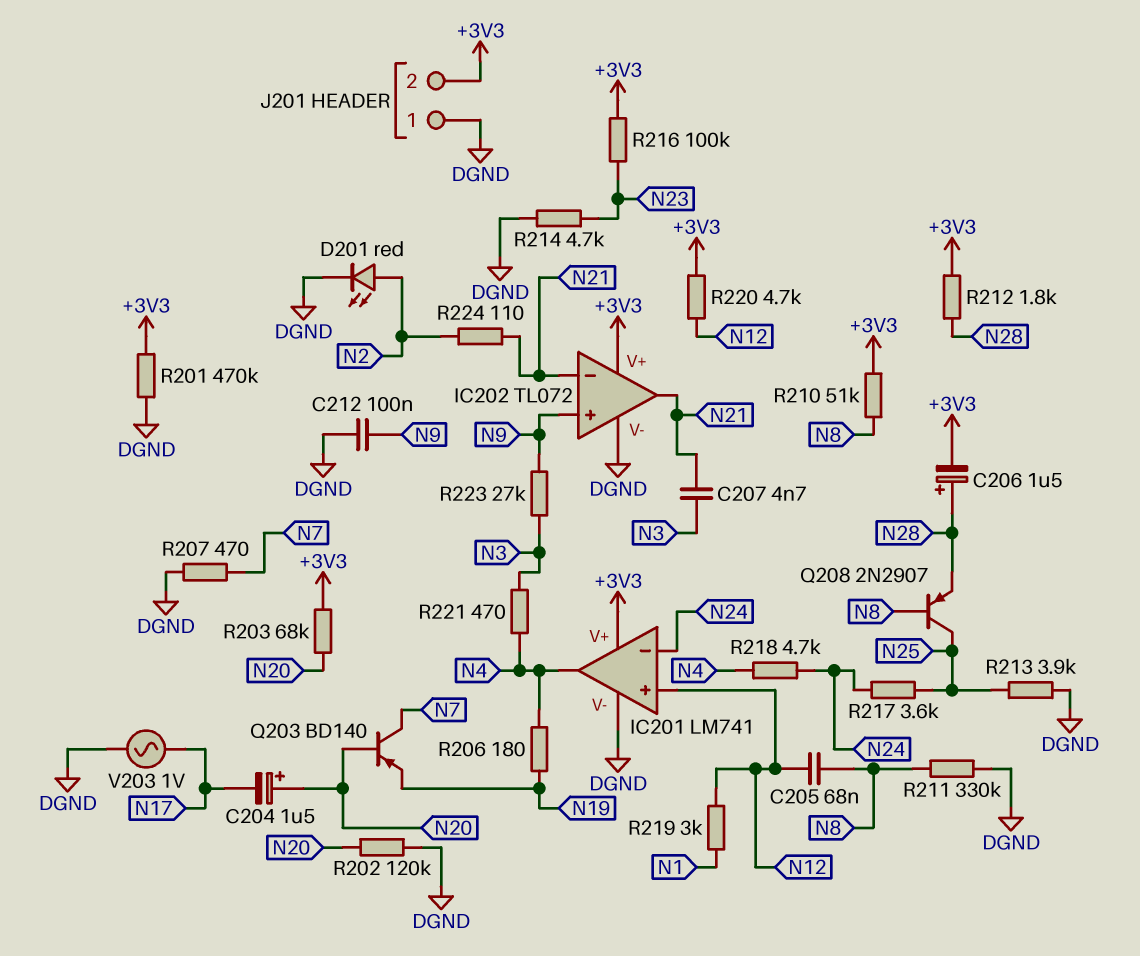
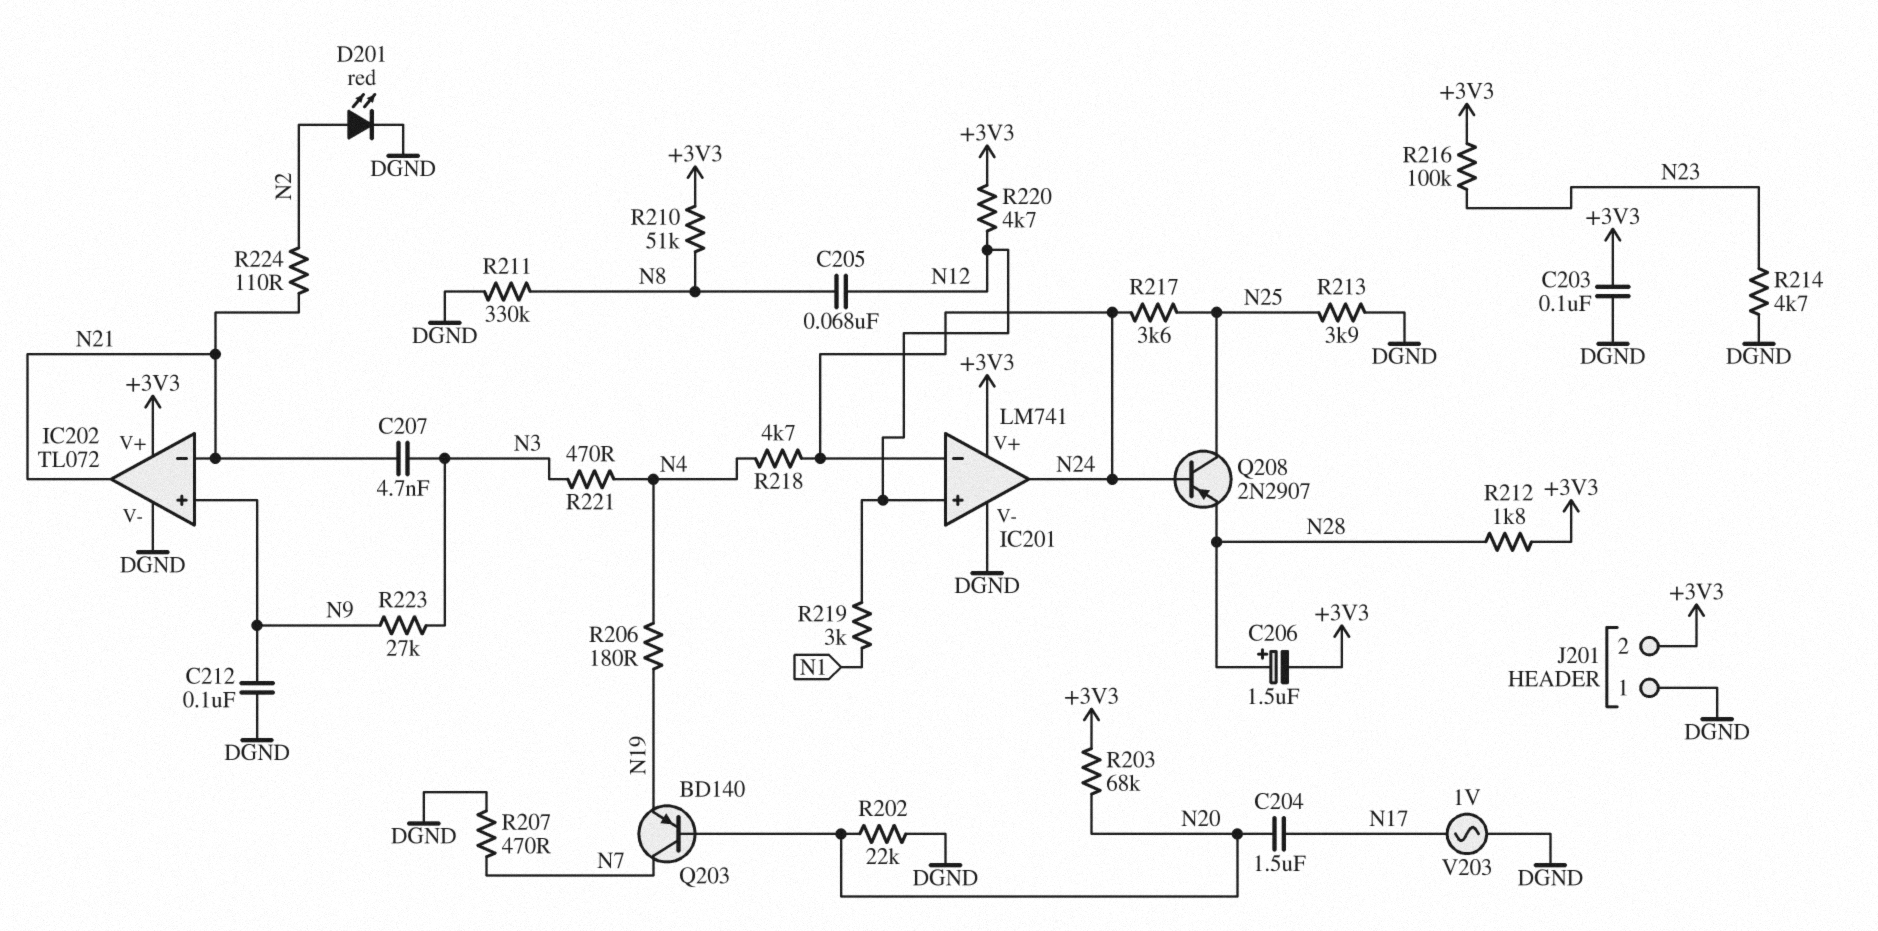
C203: none -> 100nF (+3V3, DGND)
C204: 1.5uF (plus N20, minus N17) -> 1.5uF (N17, N20)
IC201 pin out: N4 -> N24
Q208: PNP 2N2907 (B N8, C N25, E N28) -> PNP 2N2907 (B N24, C N25, E N28)
R201: 470k (+3V3, DGND) -> none
R202: 120k (DGND, N20) -> 22k (DGND, N20)

